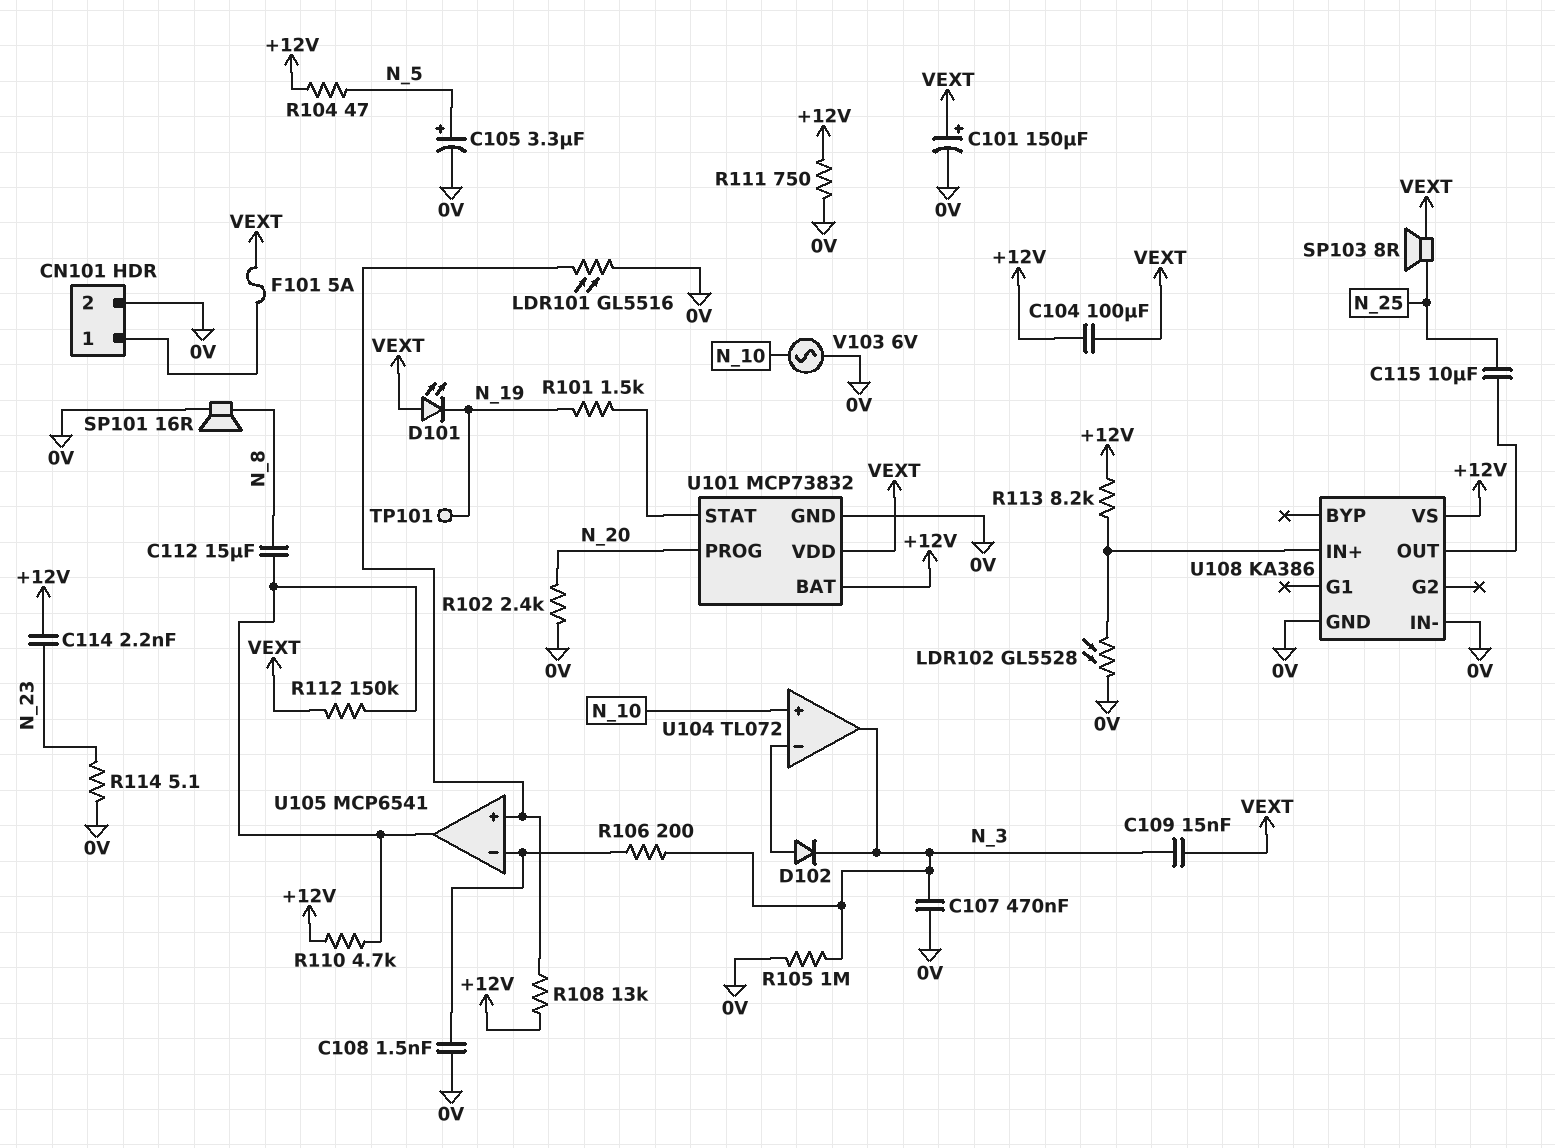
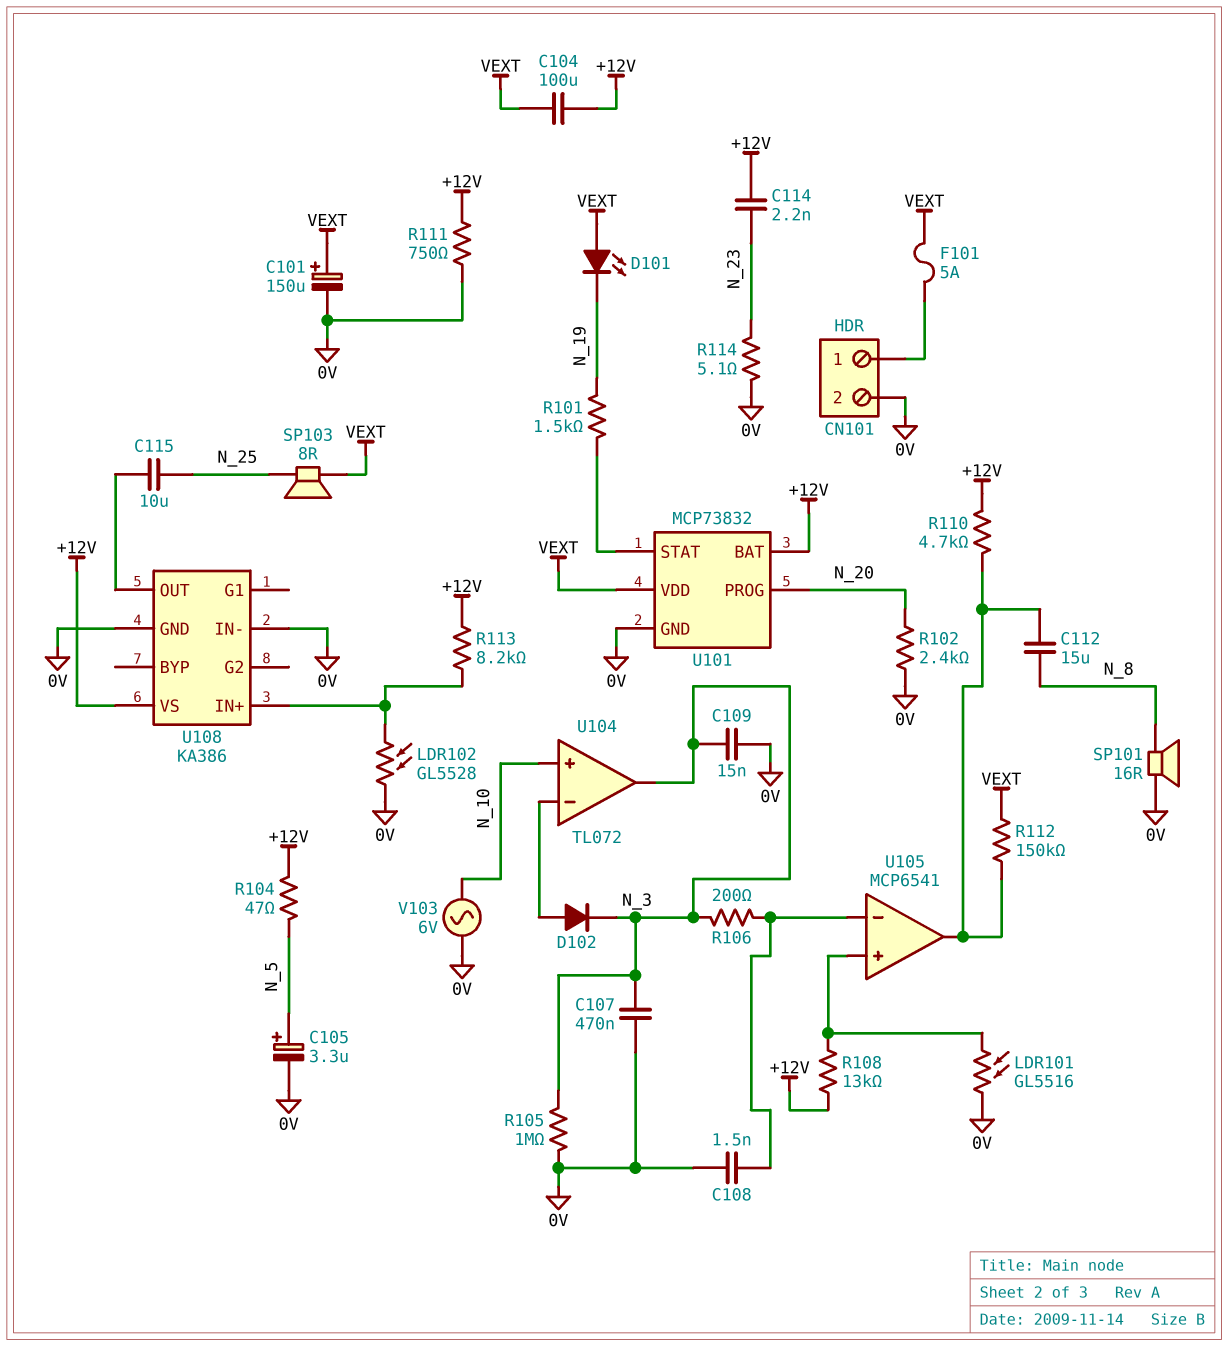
C109: 15nF (N_3, VEXT) -> 15nF (0V, N_3)
TP101: test point (N_19) -> none

